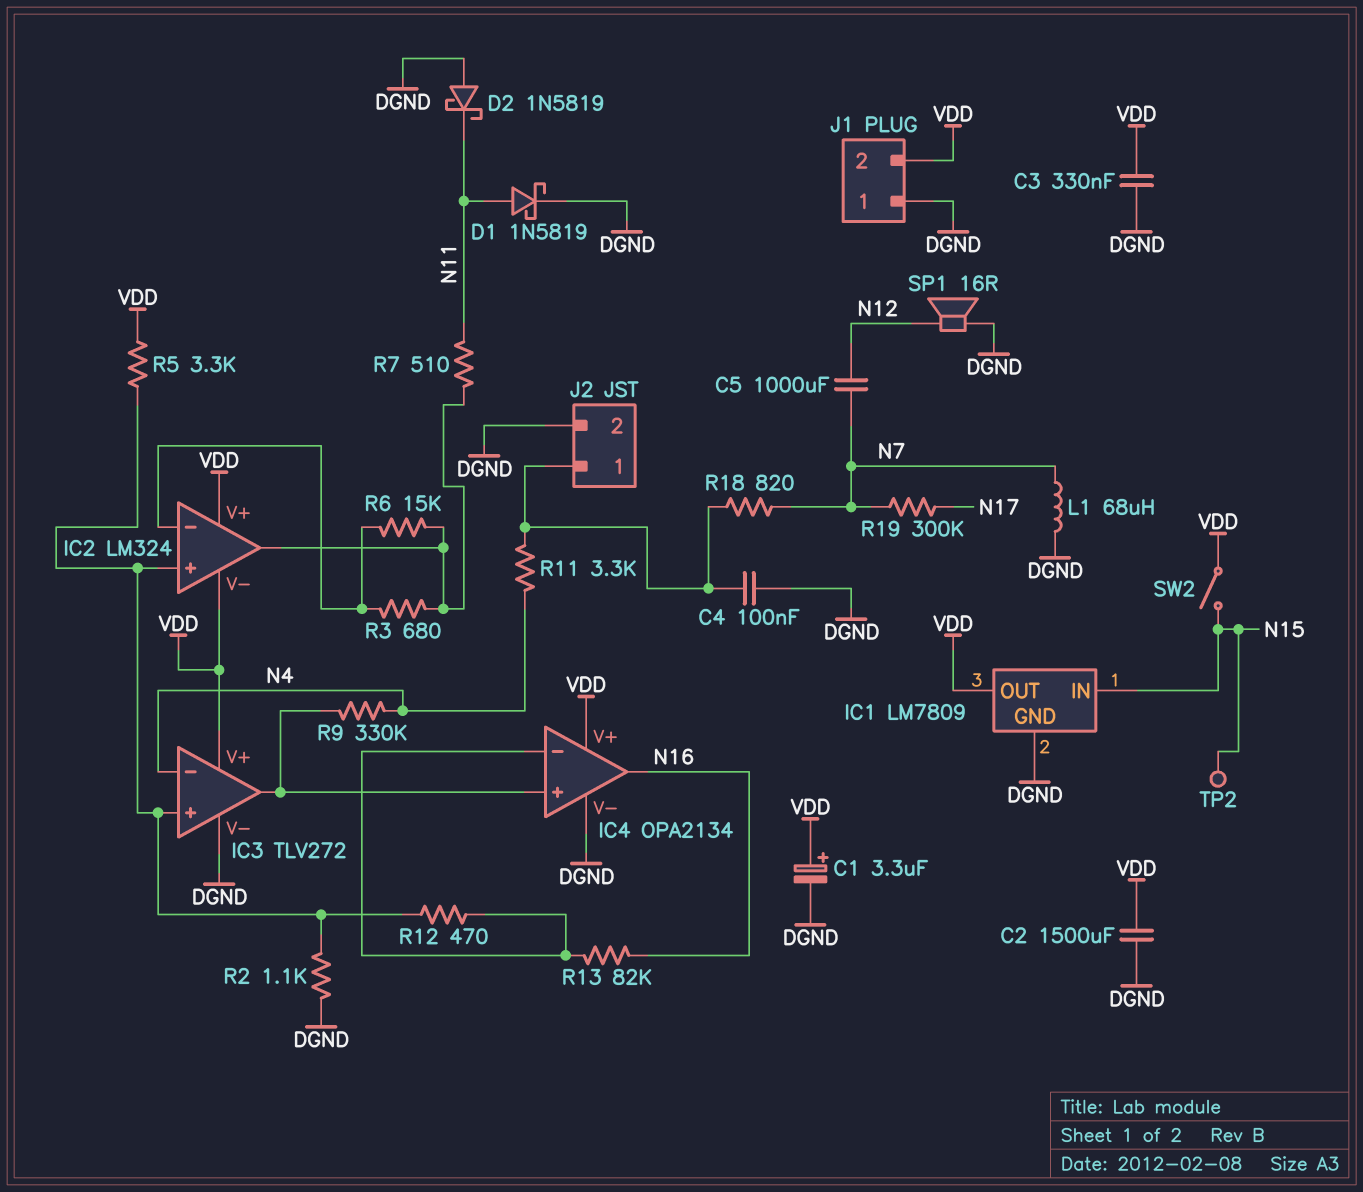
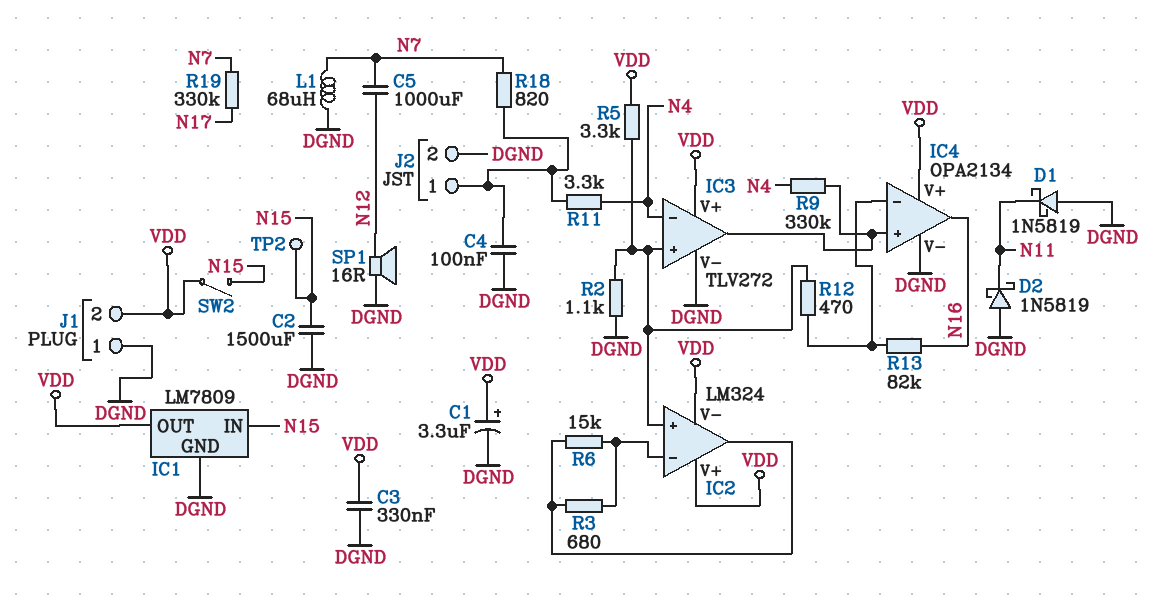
C2: 1500uF (DGND, VDD) -> 1500uF (DGND, N15)
D1: schottky 1N5819 (A N11, K DGND) -> schottky 1N5819 (A DGND, K N11)
R7: 510 (IC2/out, N11) -> none
R19: 300k (N7, N17) -> 330k (N7, N17)

